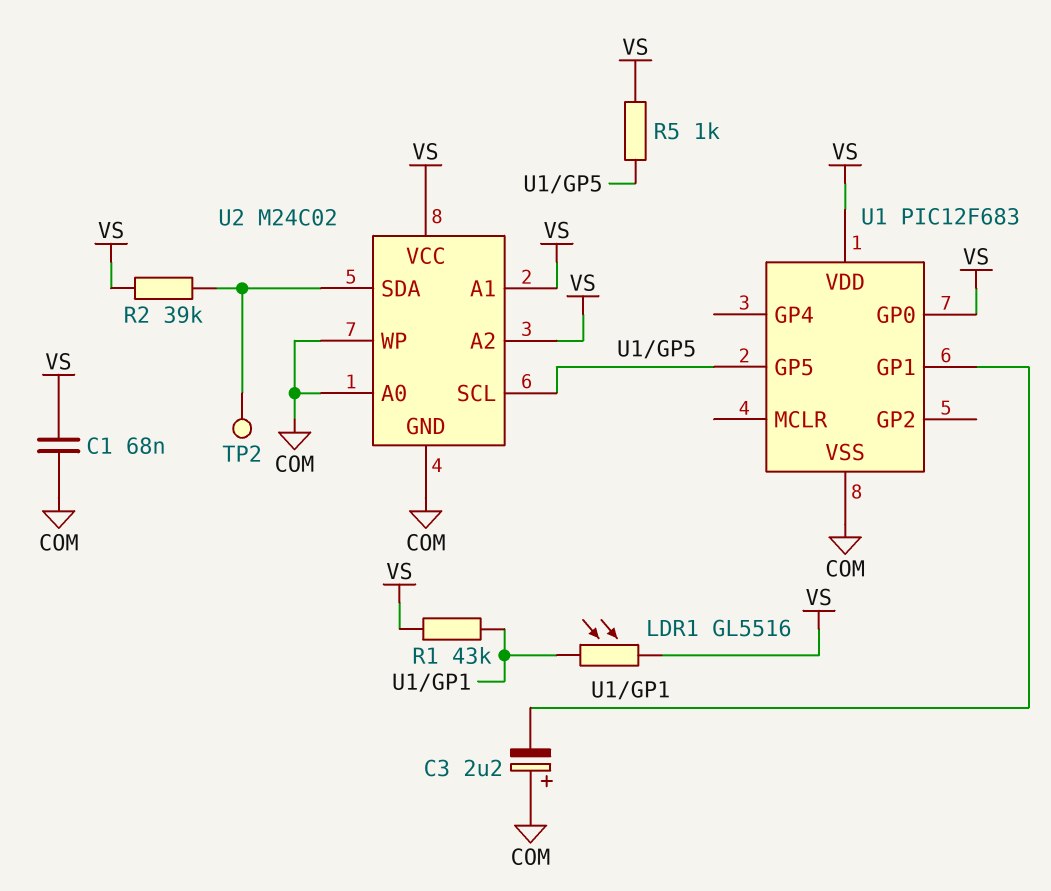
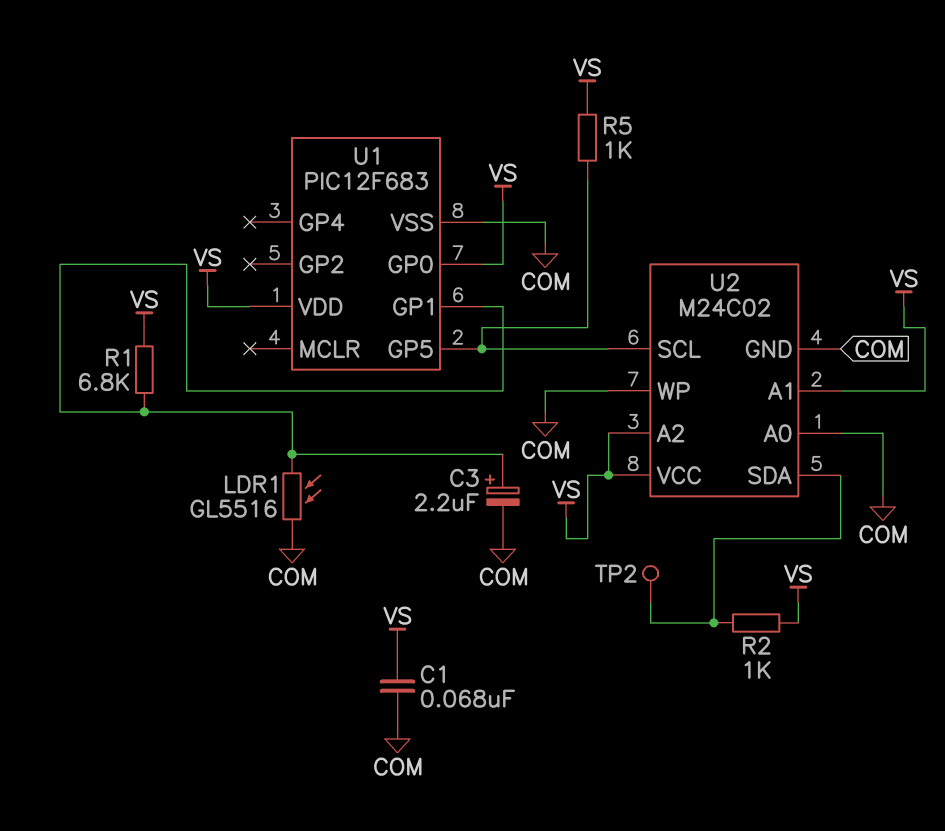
C3: 2.2uF (plus COM, minus U1/GP1) -> 2.2uF (plus U1/GP1, minus COM)
LDR1: GL5516 (U1/GP1, VS) -> GL5516 (COM, U1/GP1)
R1: 43k (U1/GP1, VS) -> 6.8k (U1/GP1, VS)
R2: 39k (U2/SDA, VS) -> 1k (U2/SDA, VS)

